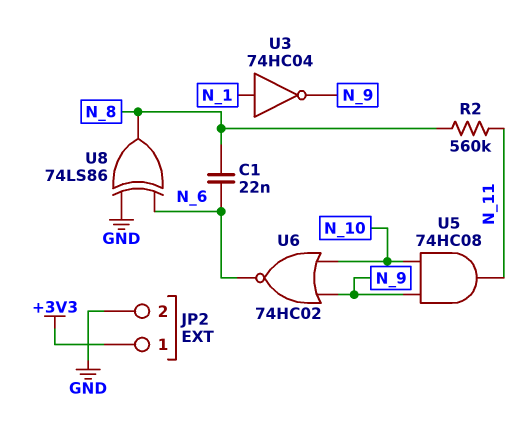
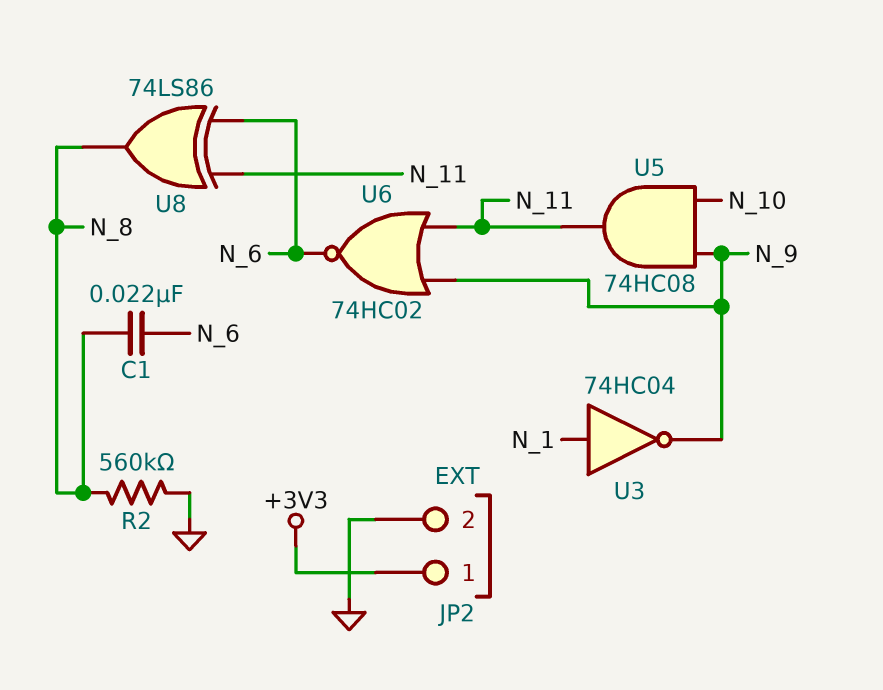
R2: 560k (N_8, N_11) -> 560k (GND, N_8)
U6: NOR 74HC02 (in N_9, in N_10, out N_6) -> NOR 74HC02 (in N_9, in N_11, out N_6)
U8: XOR 74LS86 (in GND, in N_6, out N_8) -> XOR 74LS86 (in N_6, in N_11, out N_8)

